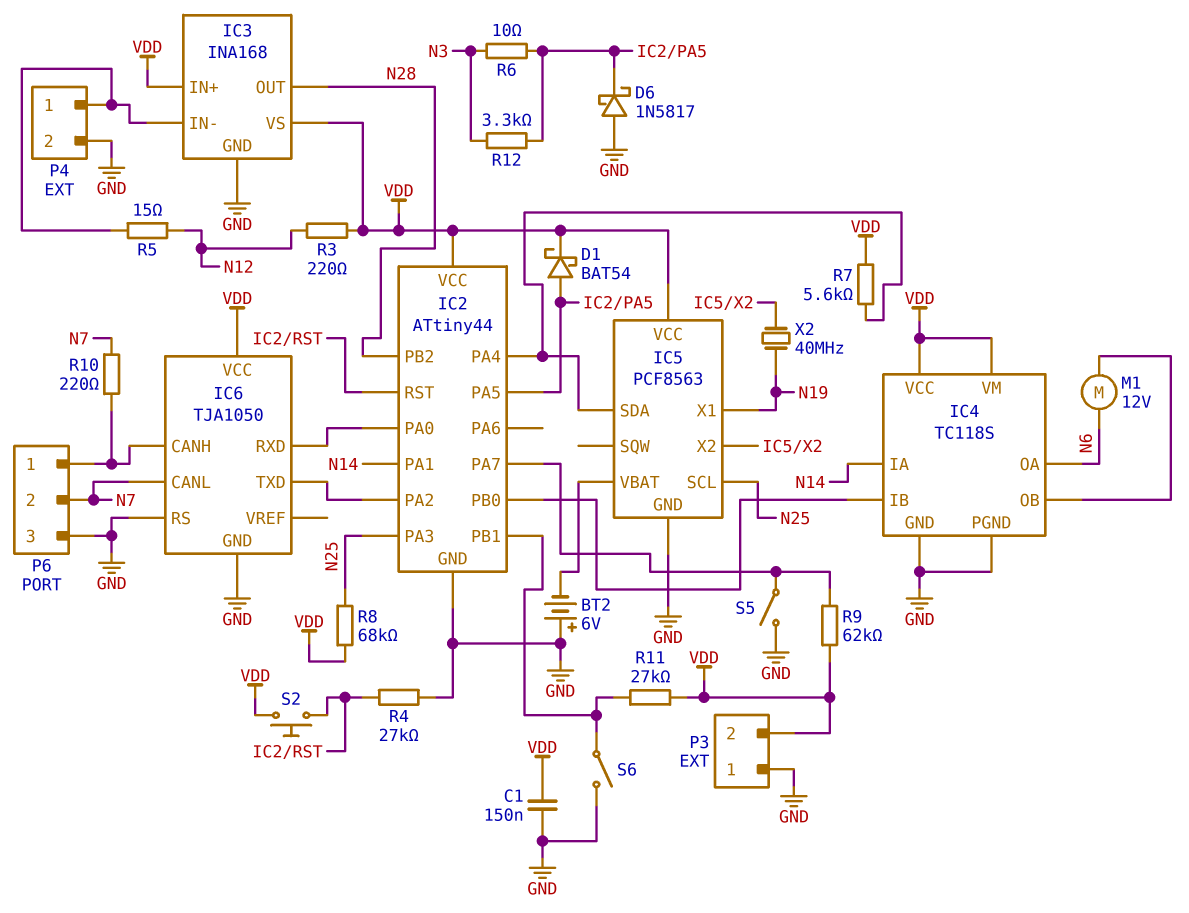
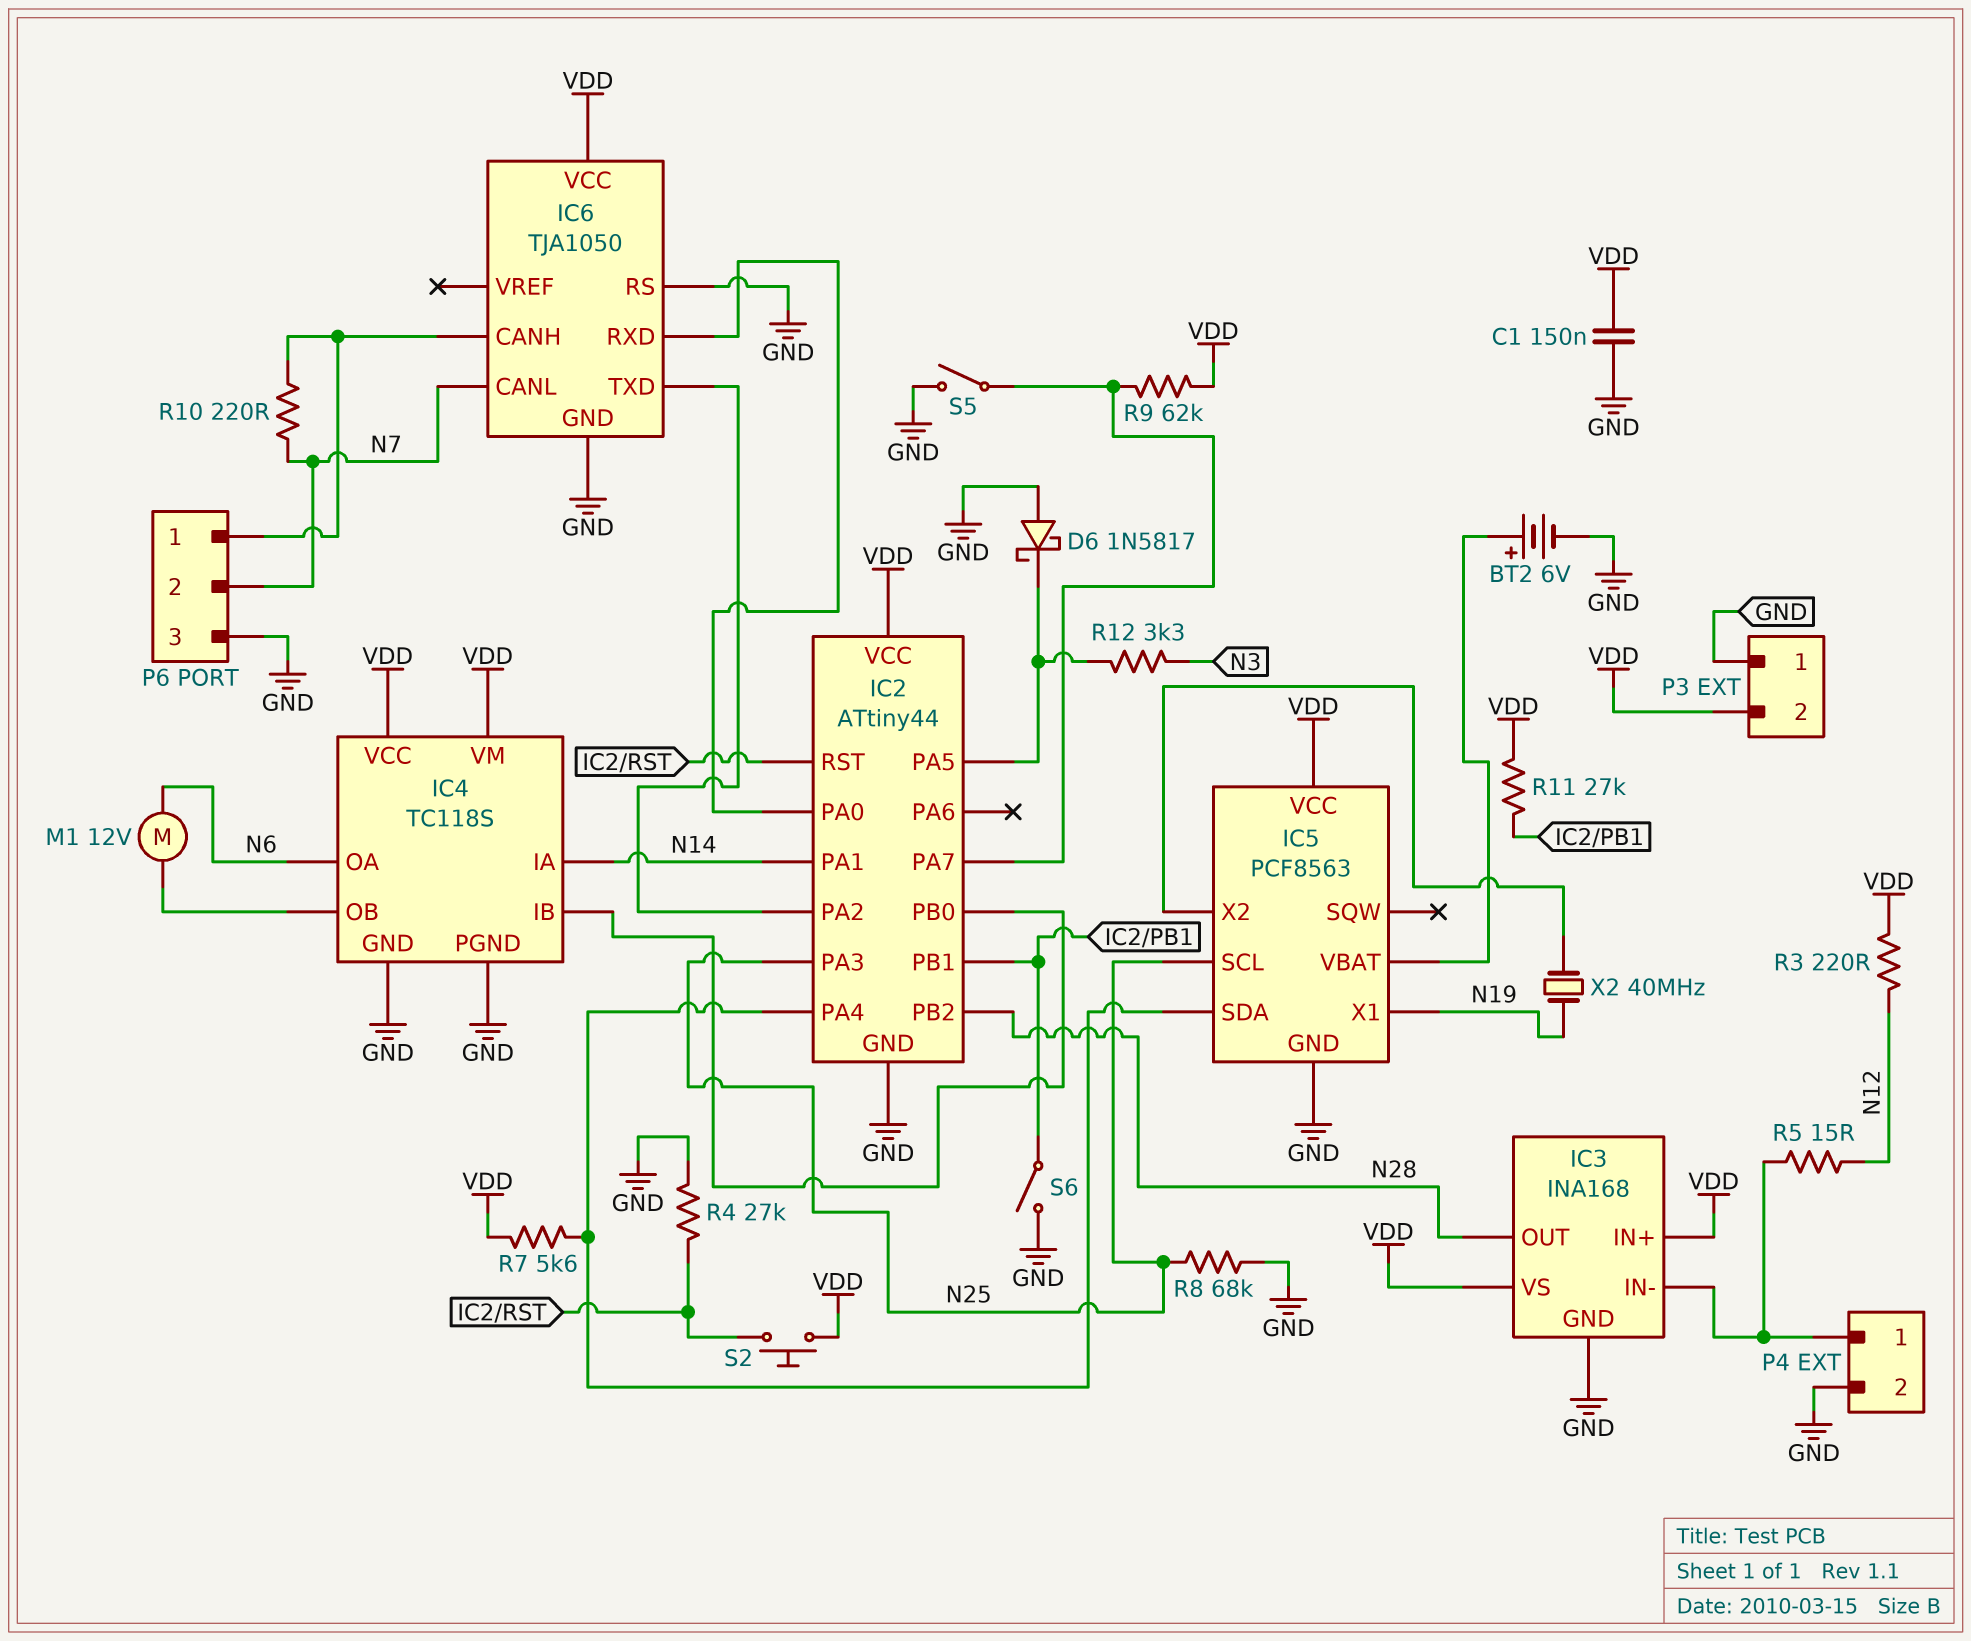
BT2: 6V (plus GND, minus IC5/VBAT) -> 6V (plus IC5/VBAT, minus GND)
D1: schottky BAT54 (A IC2/PA5, K VDD) -> none
R6: 10 (IC2/PA5, N3) -> none
R8: 68k (N25, VDD) -> 68k (GND, N25)

